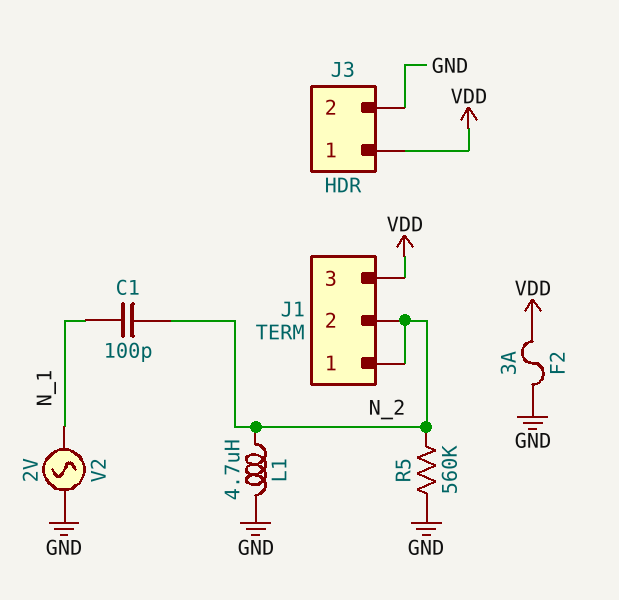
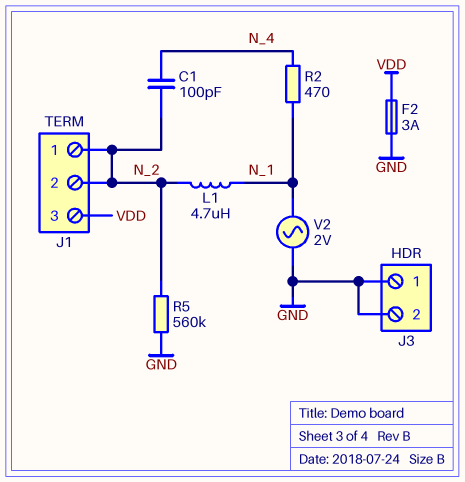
C1: 100pF (N_1, N_2) -> 100pF (N_2, N_4)
J3 pin 1: VDD -> GND
L1: 4.7uH (GND, N_2) -> 4.7uH (N_1, N_2)
R2: none -> 470 (N_1, N_4)

